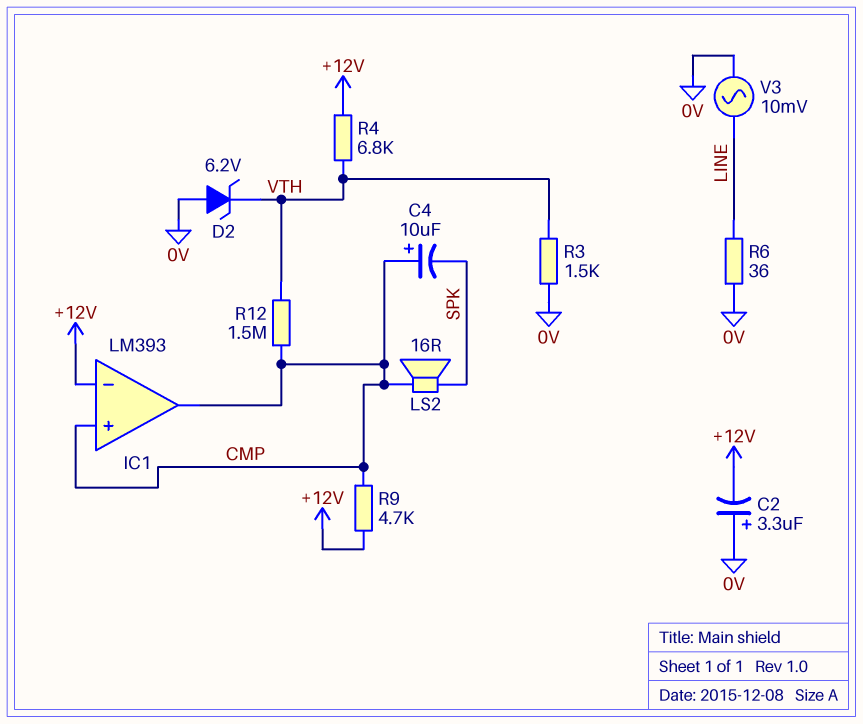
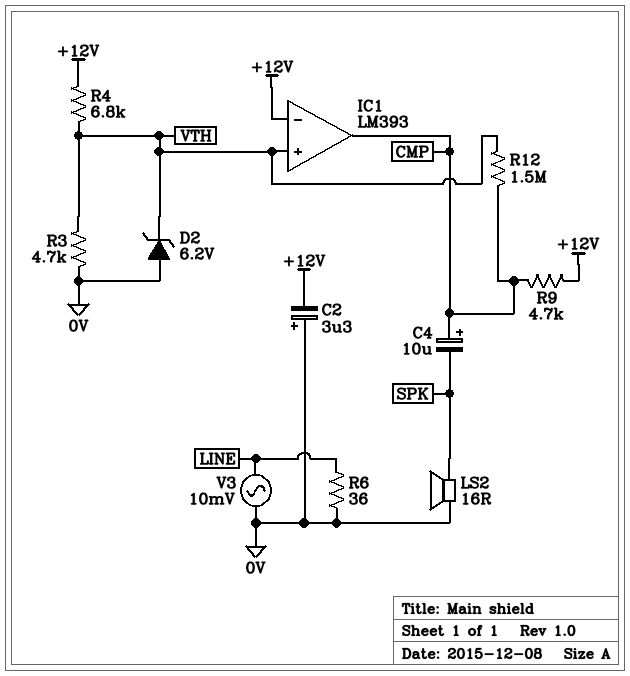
IC1 pin in+: CMP -> VTH
LS2: speaker 16R (CMP, SPK) -> speaker 16R (0V, SPK)
R3: 1.5k (0V, VTH) -> 4.7k (0V, VTH)

